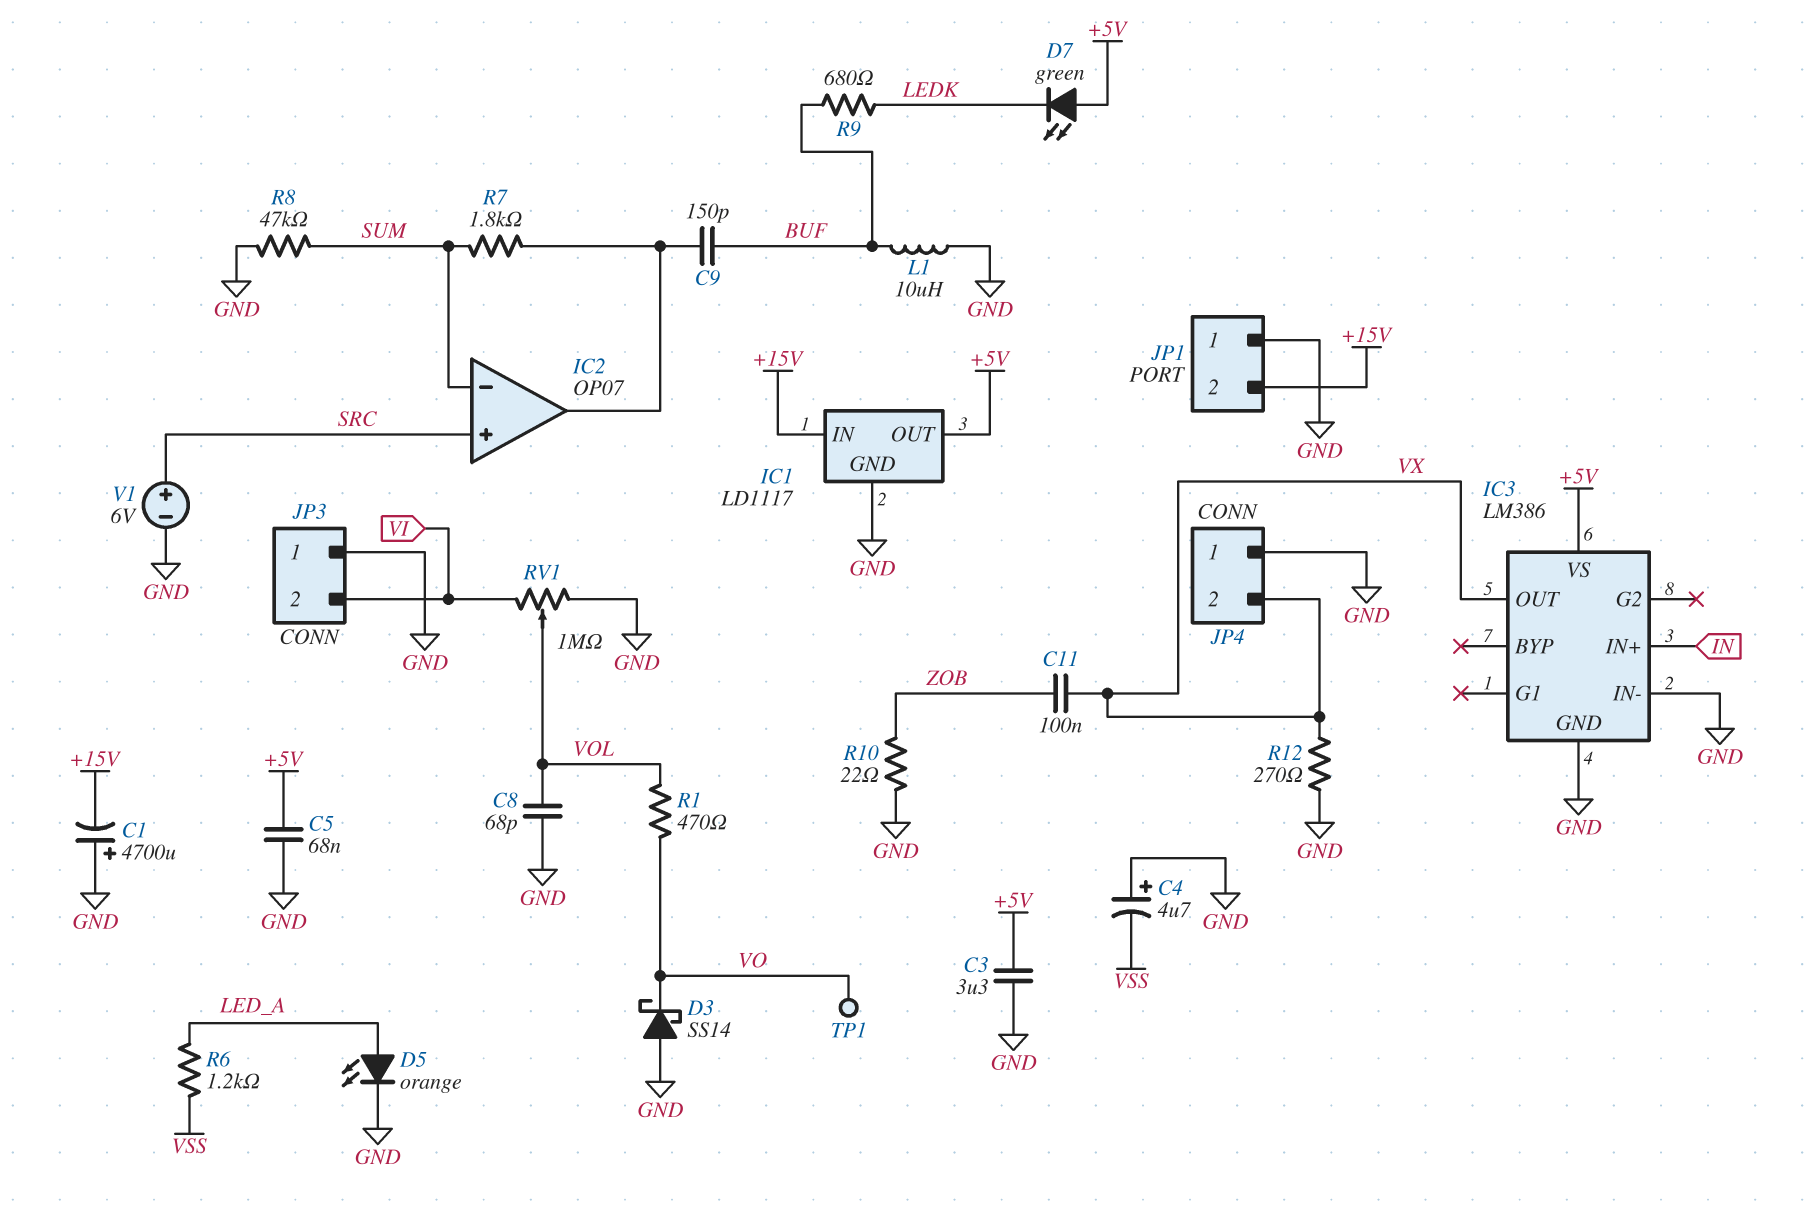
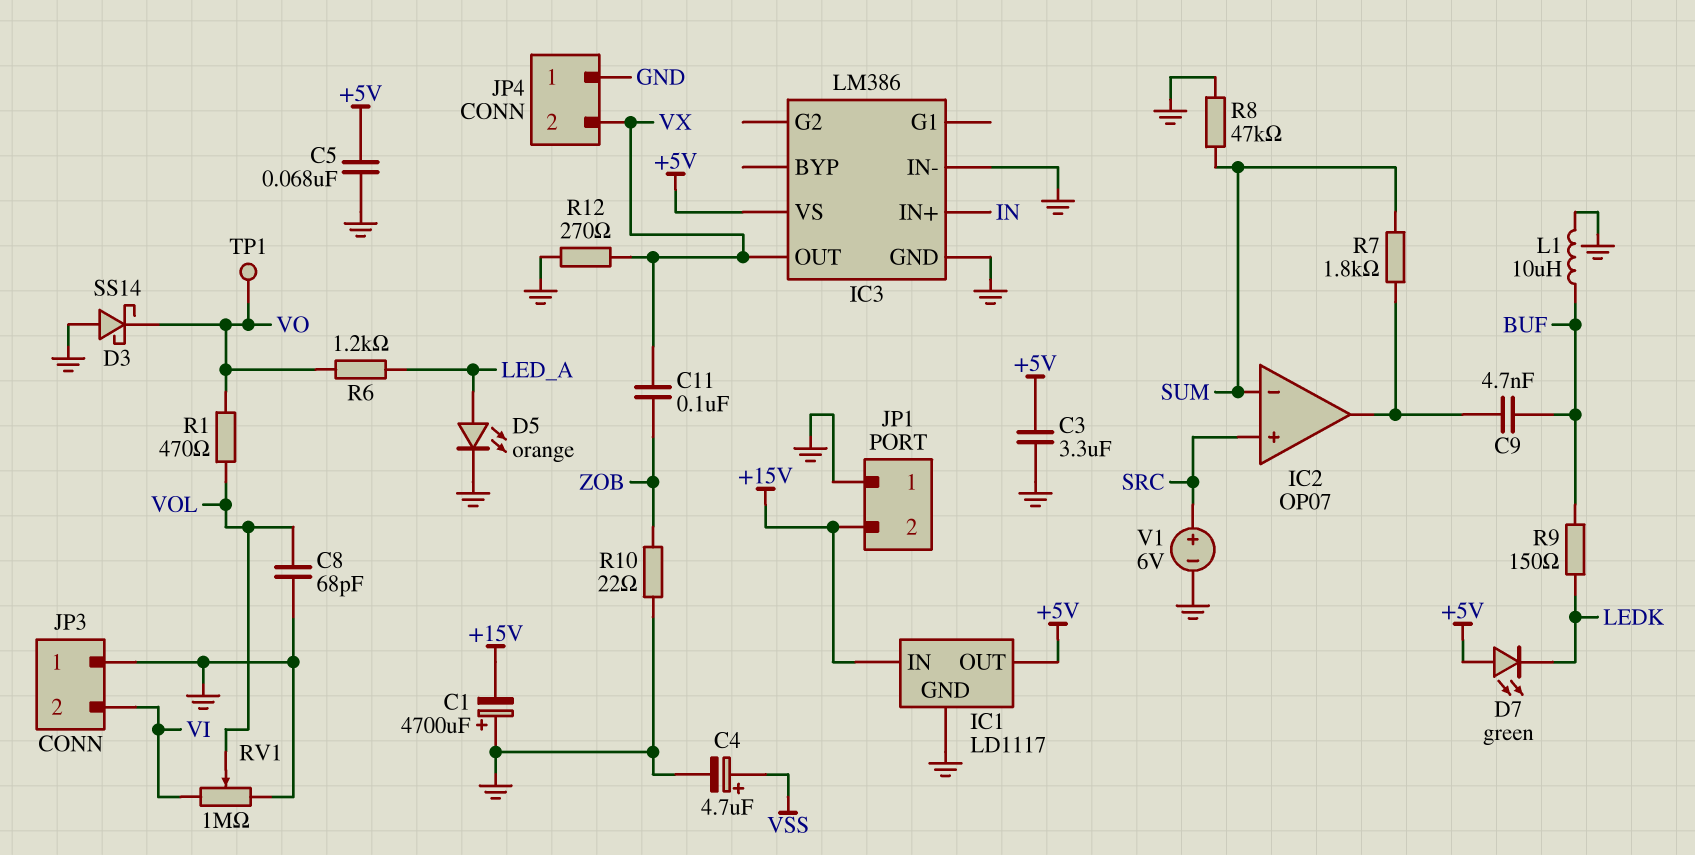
C4: 4.7uF (plus GND, minus VSS) -> 4.7uF (plus VSS, minus GND)
C9: 150pF (BUF, IC2/out) -> 4.7nF (BUF, IC2/out)
R6: 1.2k (LED_A, VSS) -> 1.2k (LED_A, VO)
R9: 680 (BUF, LEDK) -> 150 (BUF, LEDK)

